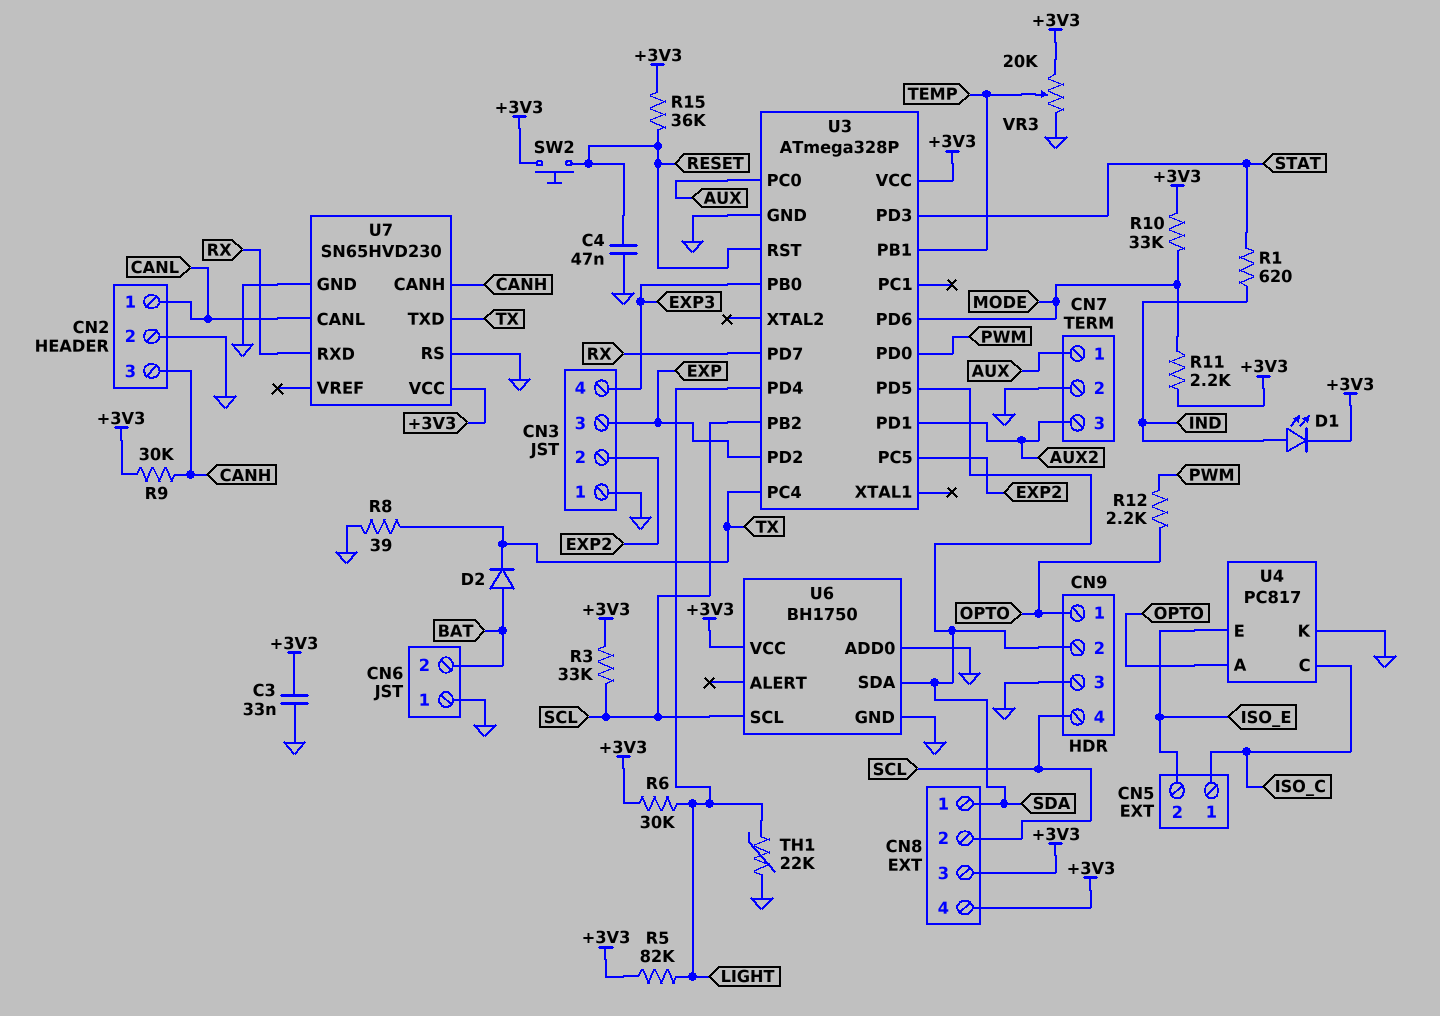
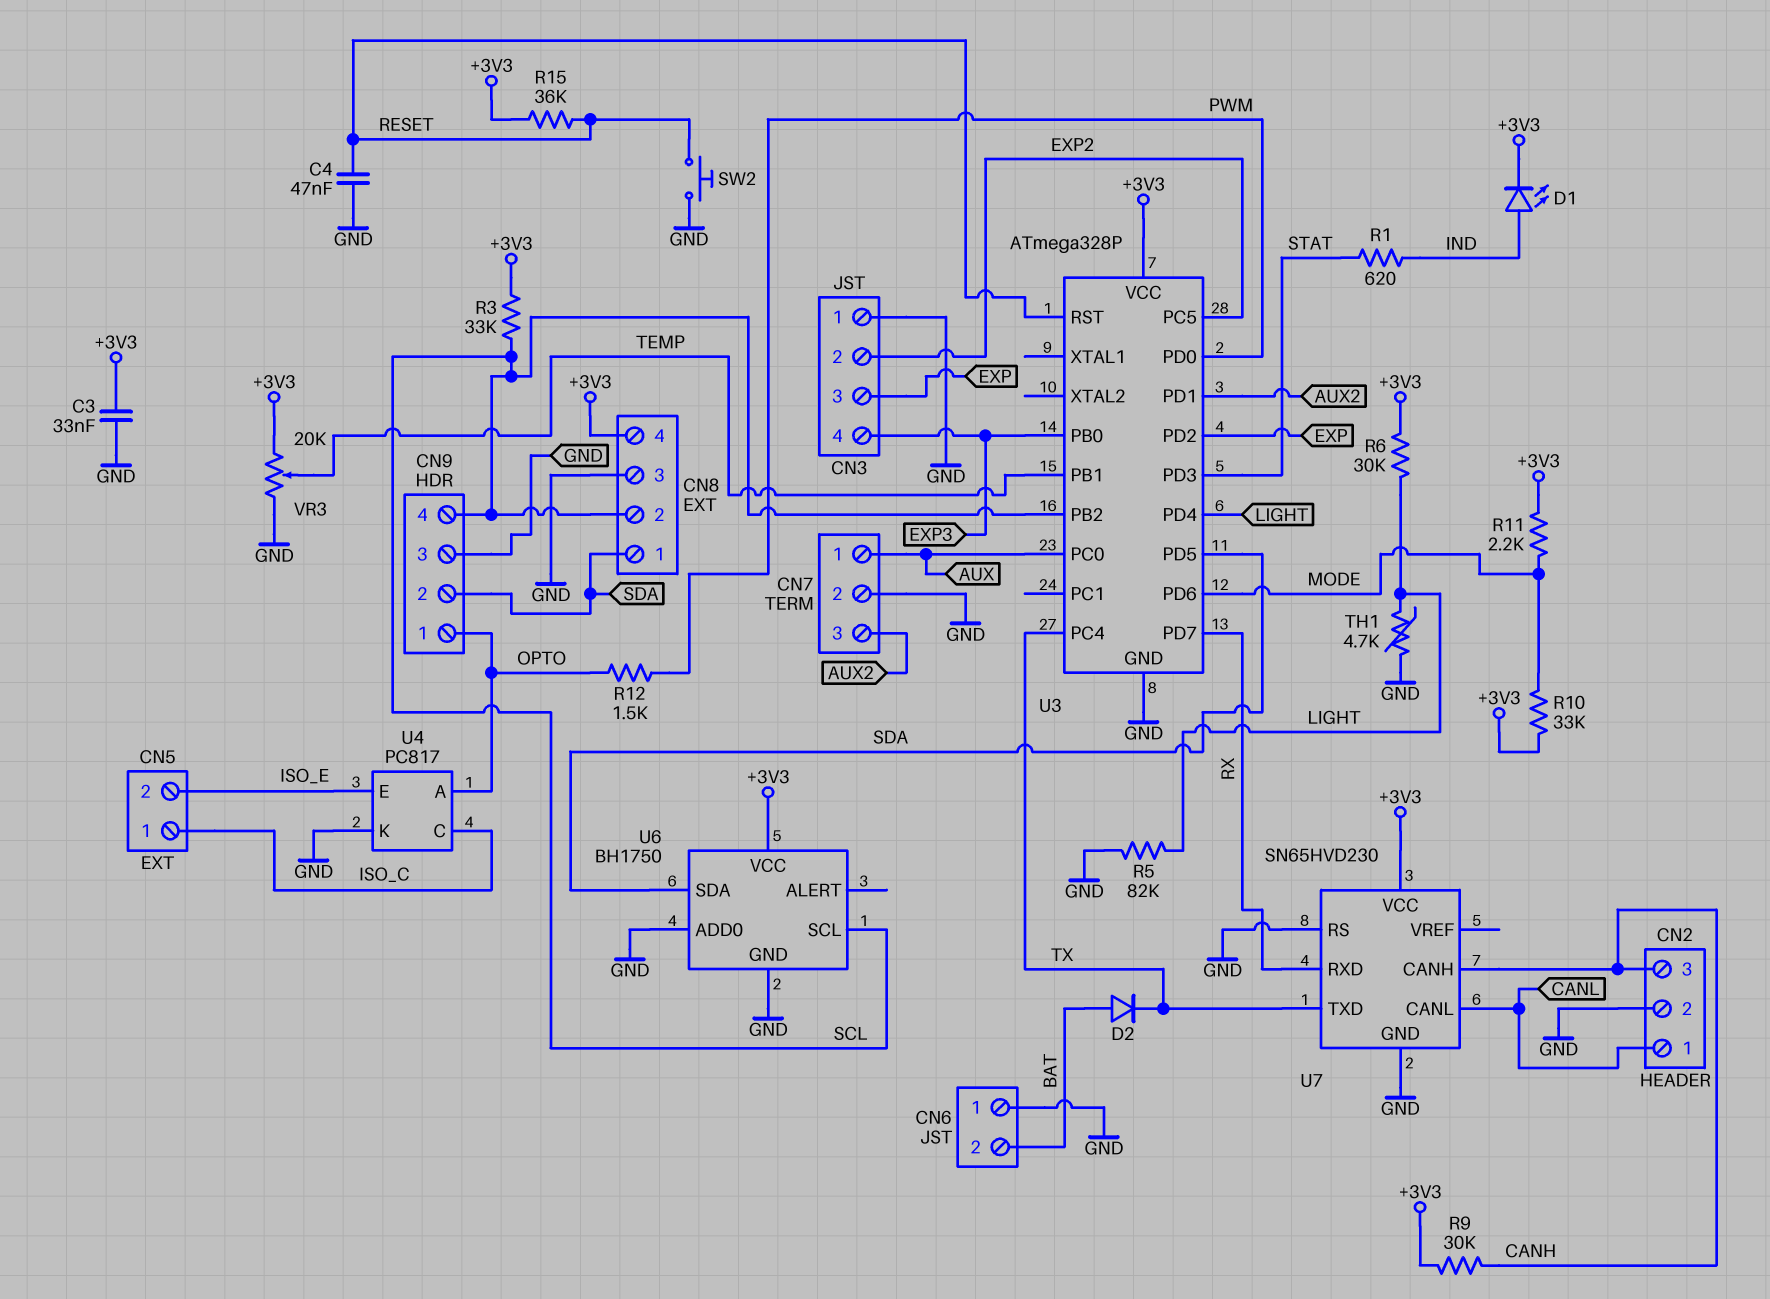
CN8 pin 3: +3V3 -> GND
R5: 82k (+3V3, LIGHT) -> 82k (GND, LIGHT)
R8: 39 (GND, TX) -> none
R12: 2.2k (OPTO, PWM) -> 1.5k (OPTO, PWM)
SW2: button (+3V3, RESET) -> button (GND, RESET)
TH1: 22k (GND, LIGHT) -> 4.7k (GND, LIGHT)

